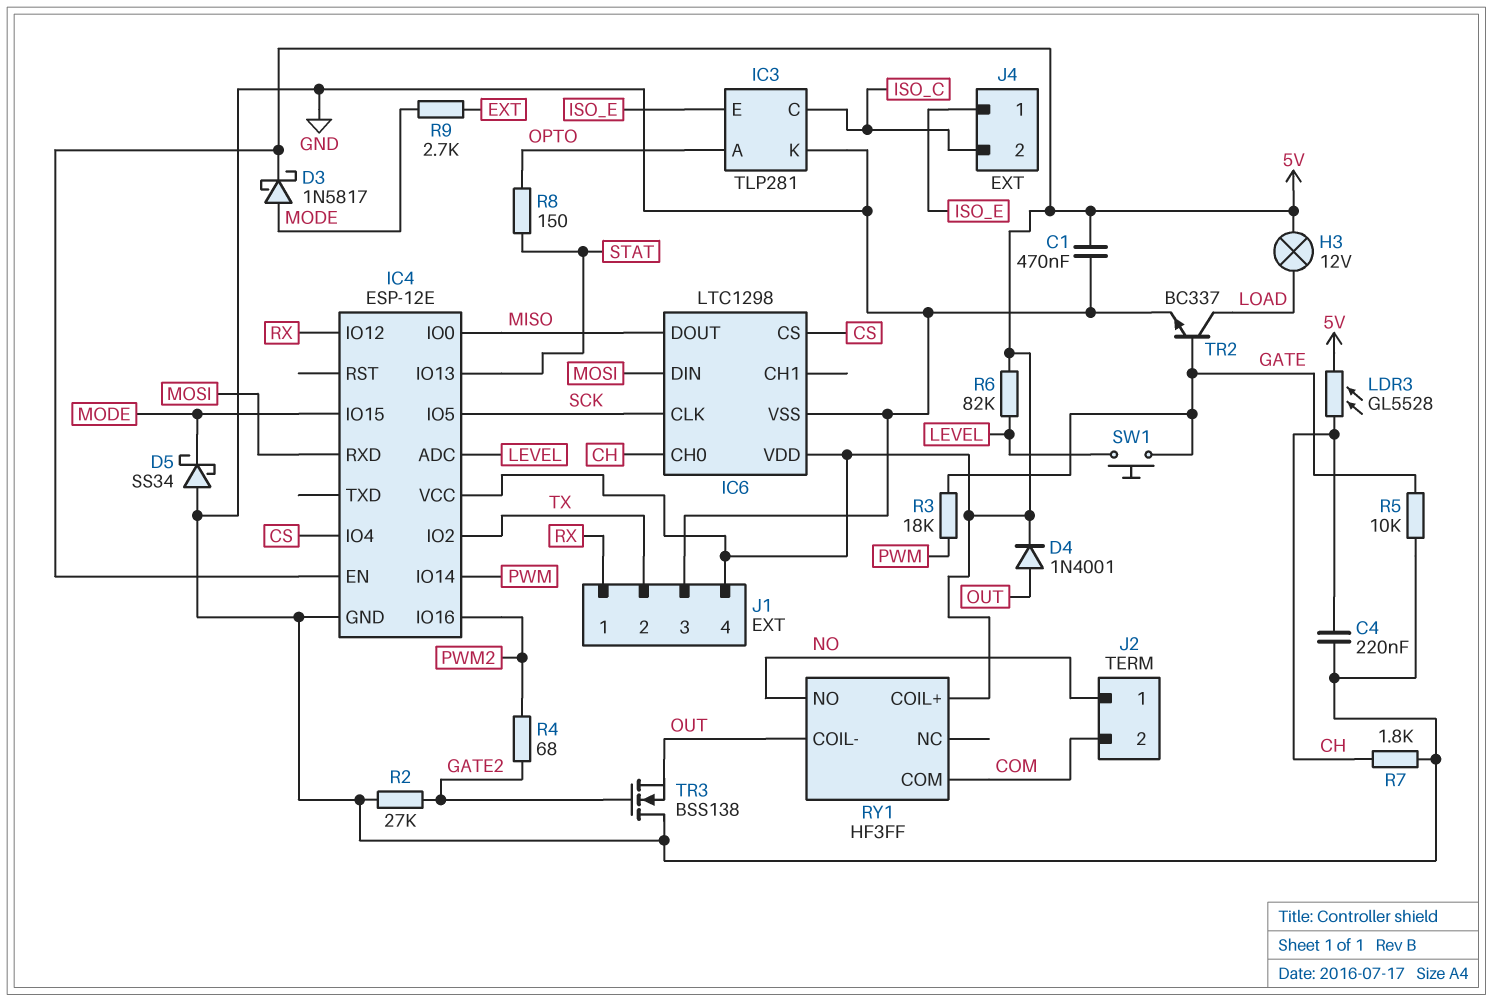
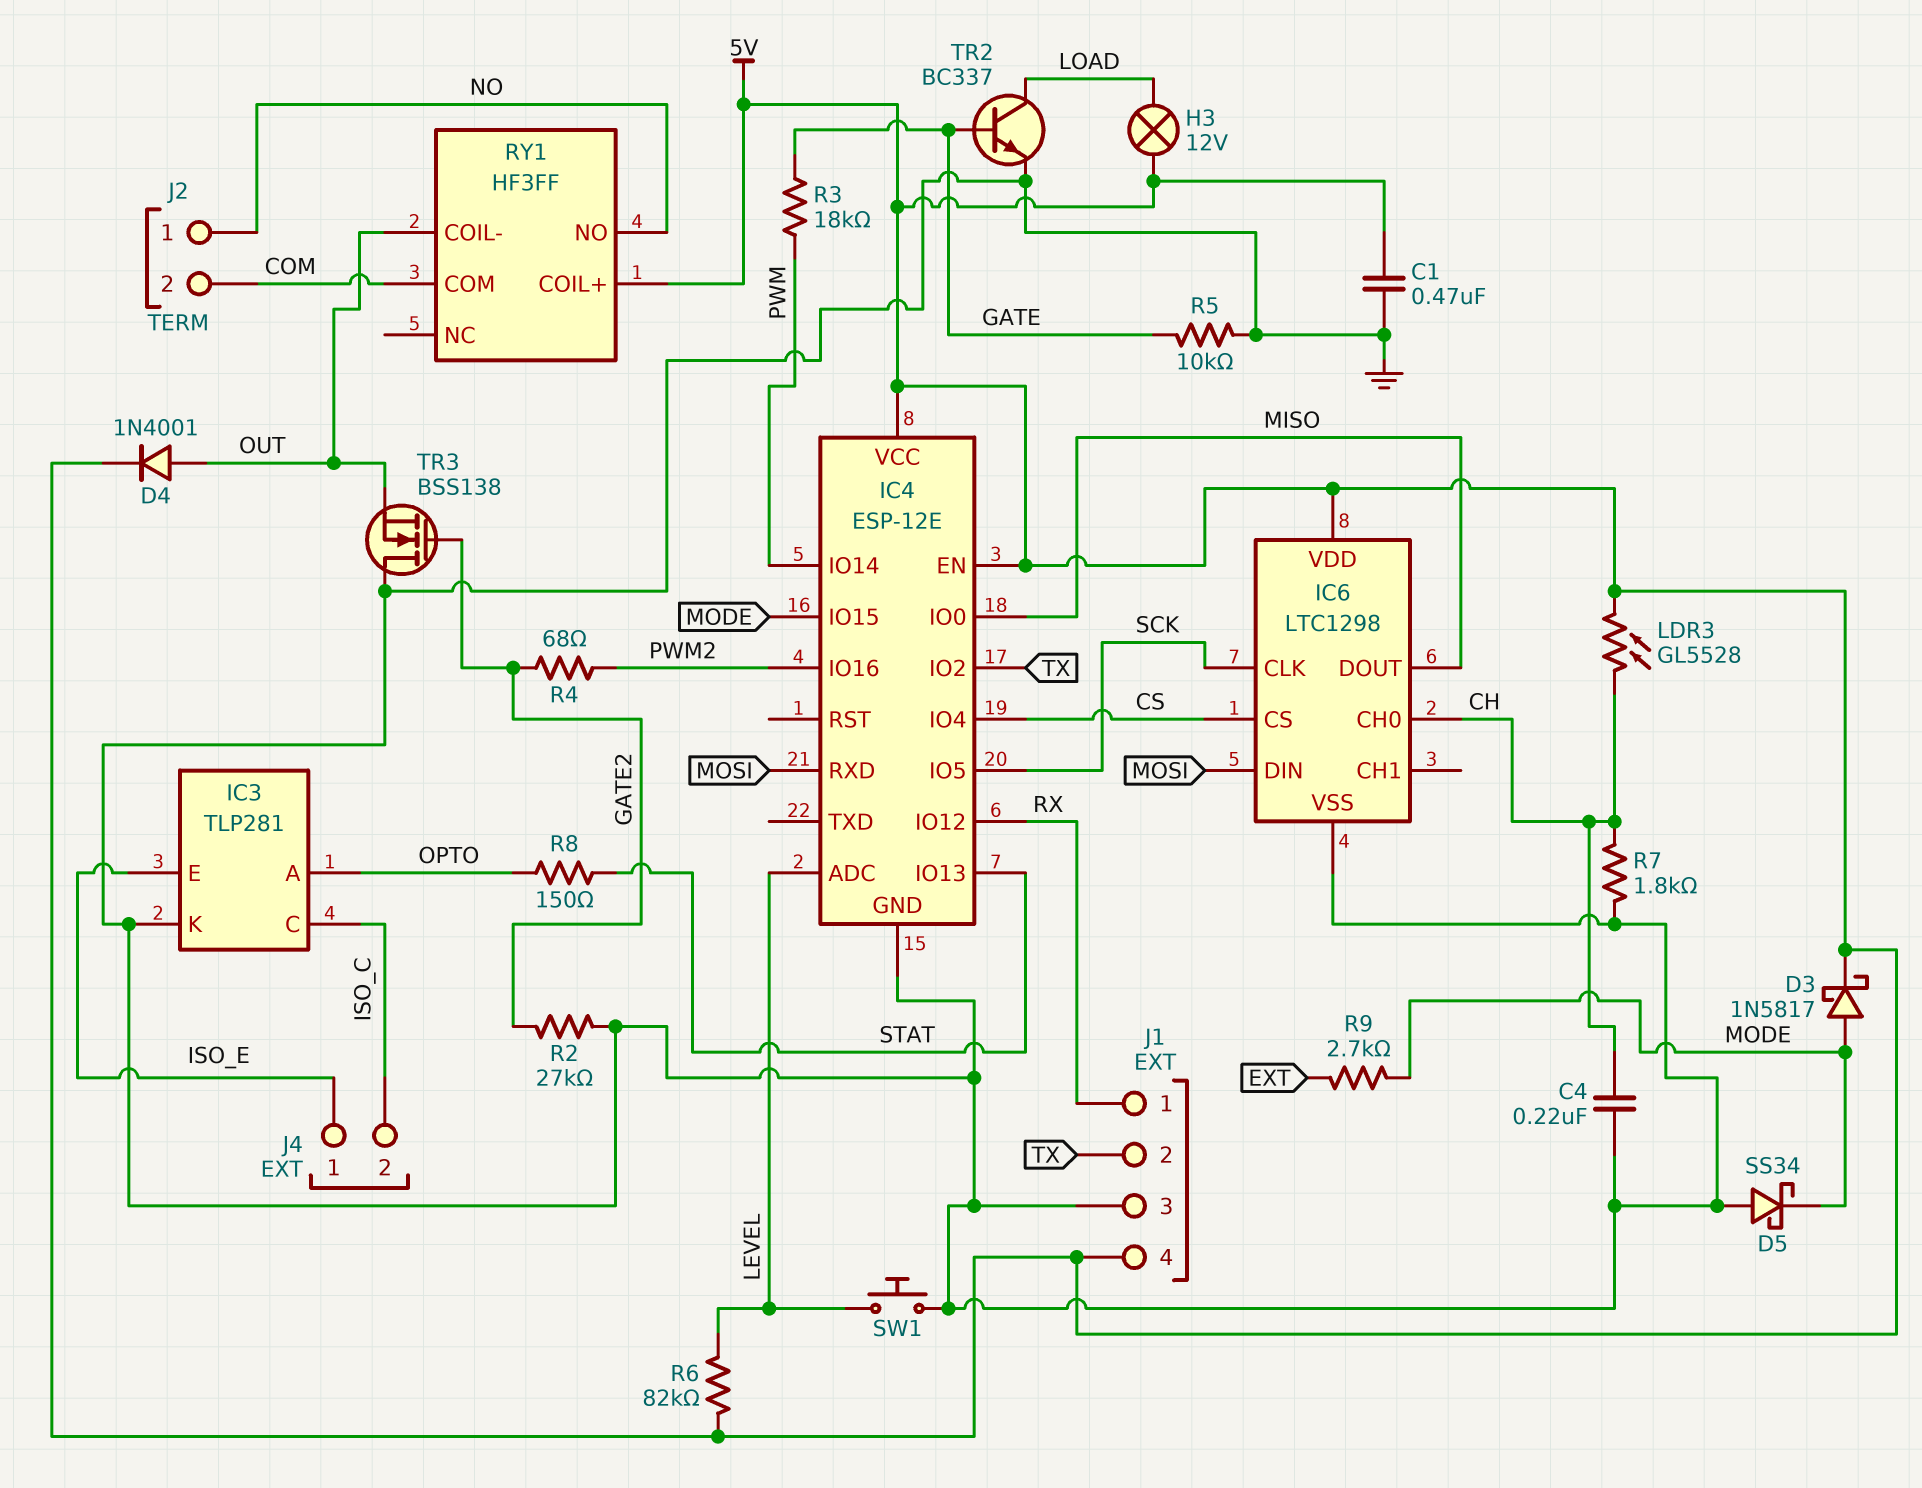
SW1: button (GATE, LEVEL) -> button (GND, LEVEL)

